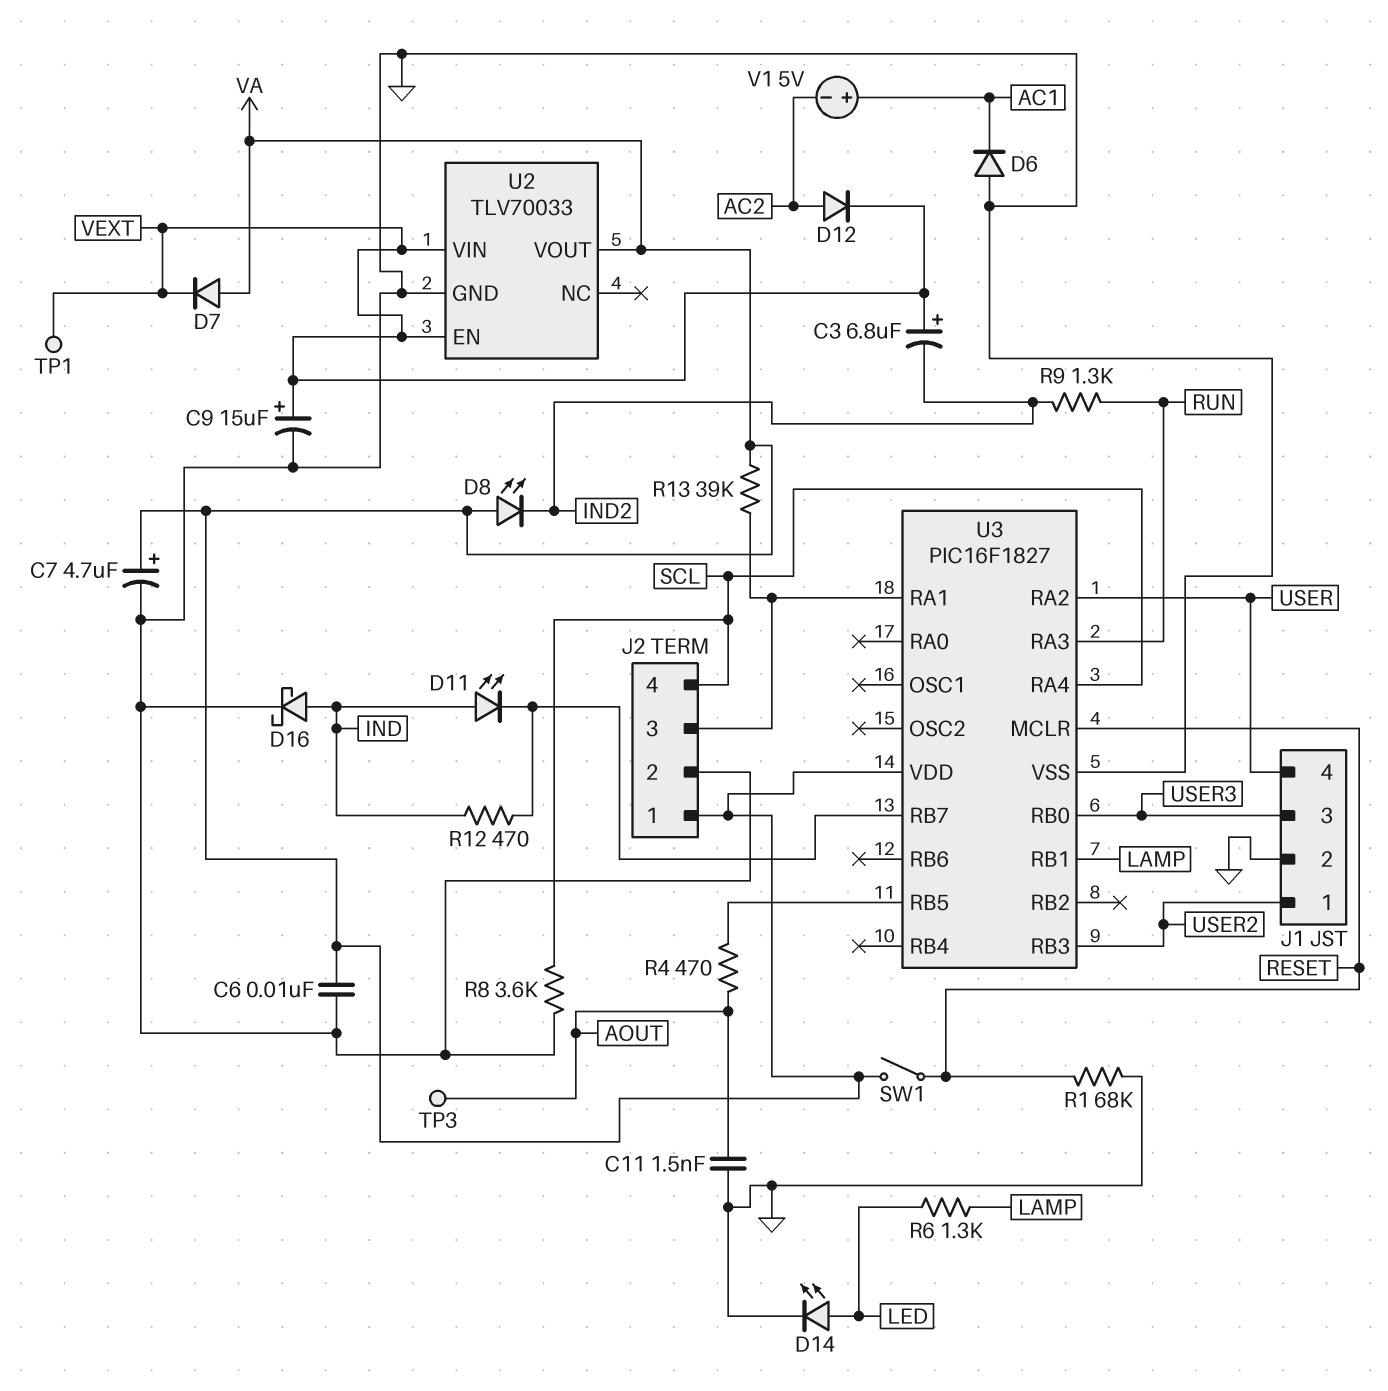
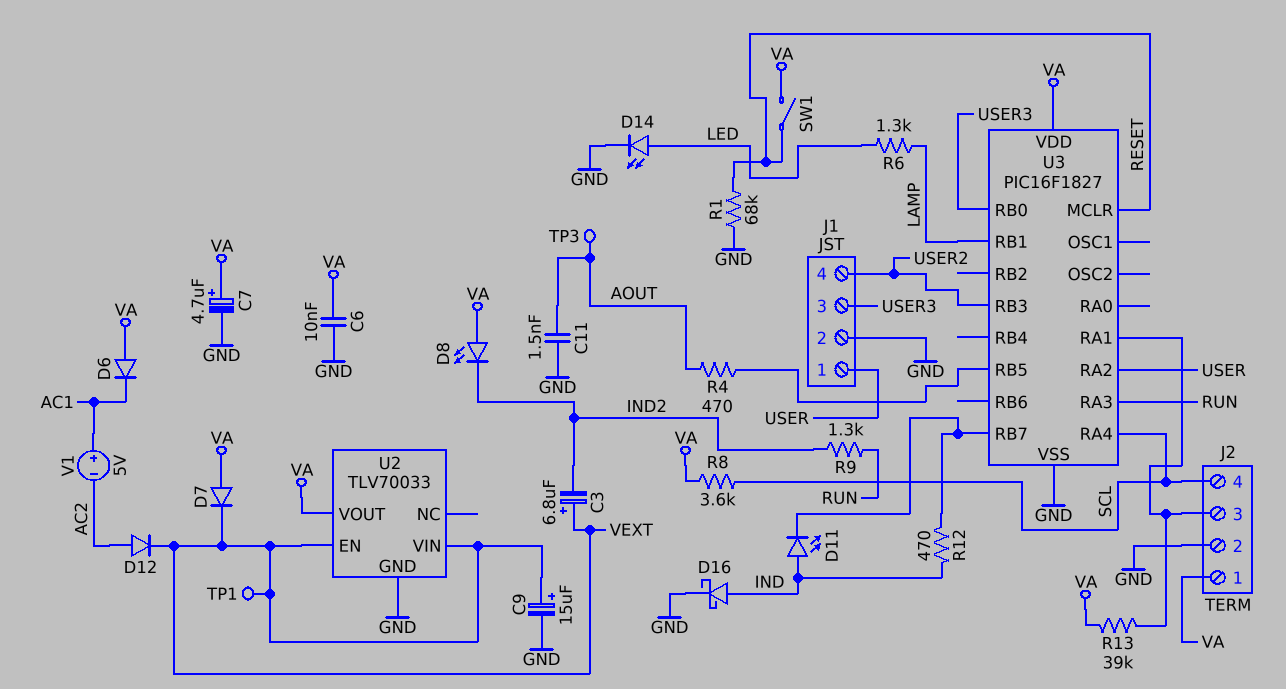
D6: diode (A GND, K AC1) -> diode (A VA, K AC1)
J1 pin 1: USER2 -> USER
J1 pin 4: USER -> USER2
R8: 3.6k (GND, SCL) -> 3.6k (SCL, VA)

